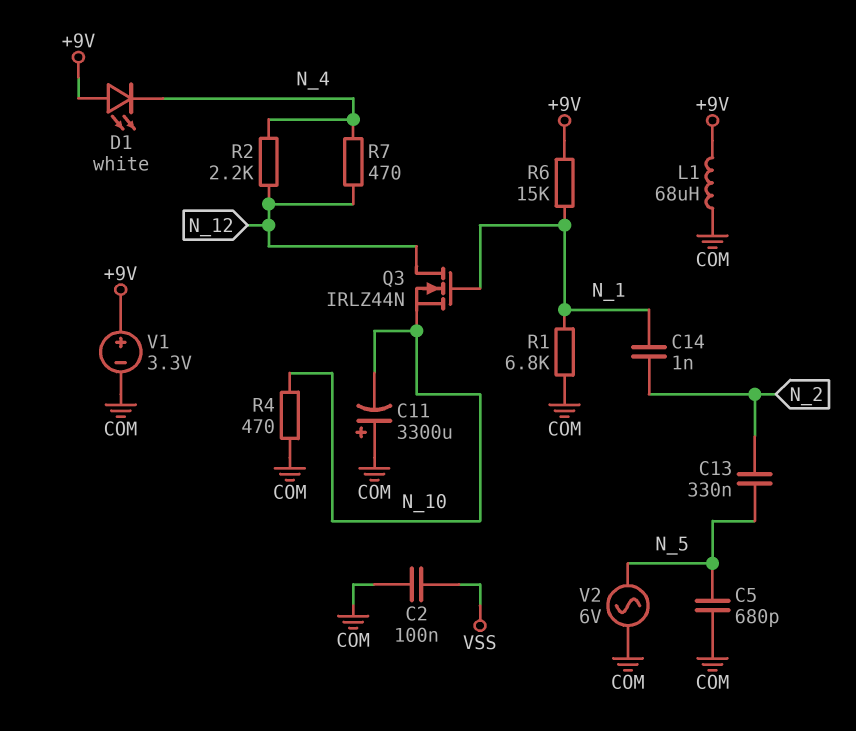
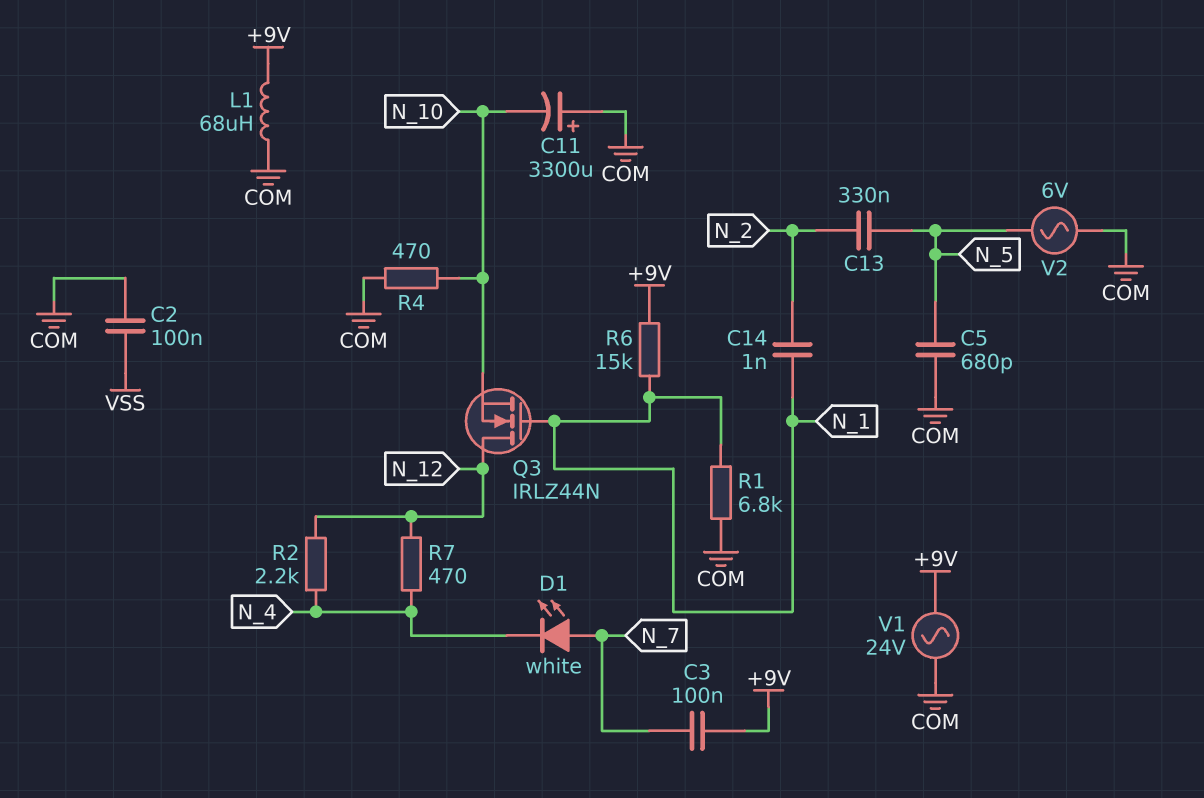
C3: none -> 100nF (+9V, N_7)
D1: LED white (A +9V, K N_4) -> LED white (A N_7, K N_4)
V1: 3.3V (plus +9V, minus COM) -> AC 24V (+9V, COM)

